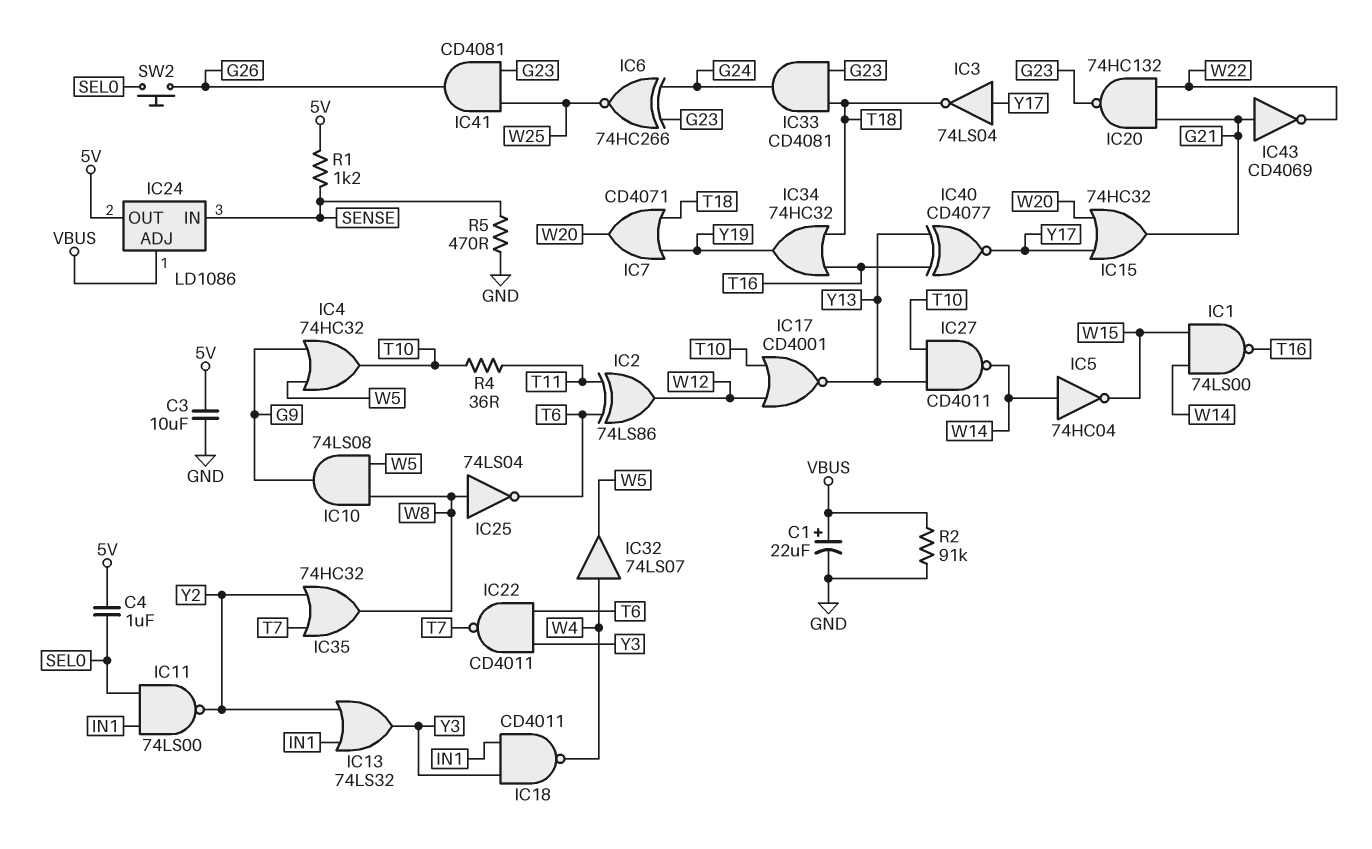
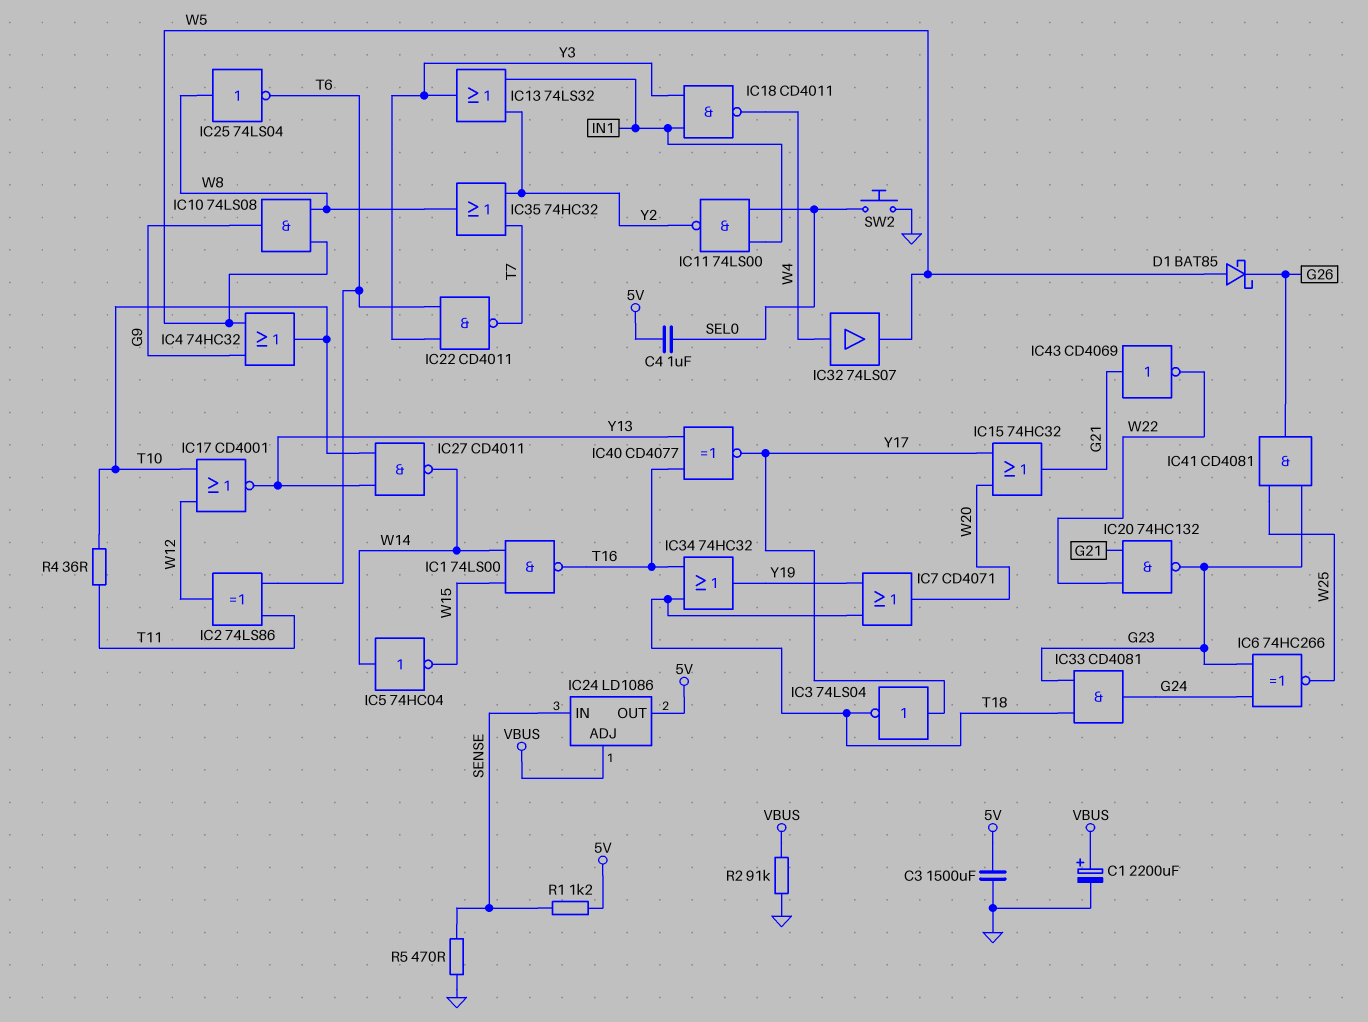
C1: 22uF (plus VBUS, minus GND) -> 2200uF (plus VBUS, minus GND)
C3: 10uF (5V, GND) -> 1500uF (5V, GND)
D1: none -> schottky BAT85 (A W5, K G26)
SW2: button (G26, SEL0) -> button (GND, SEL0)

